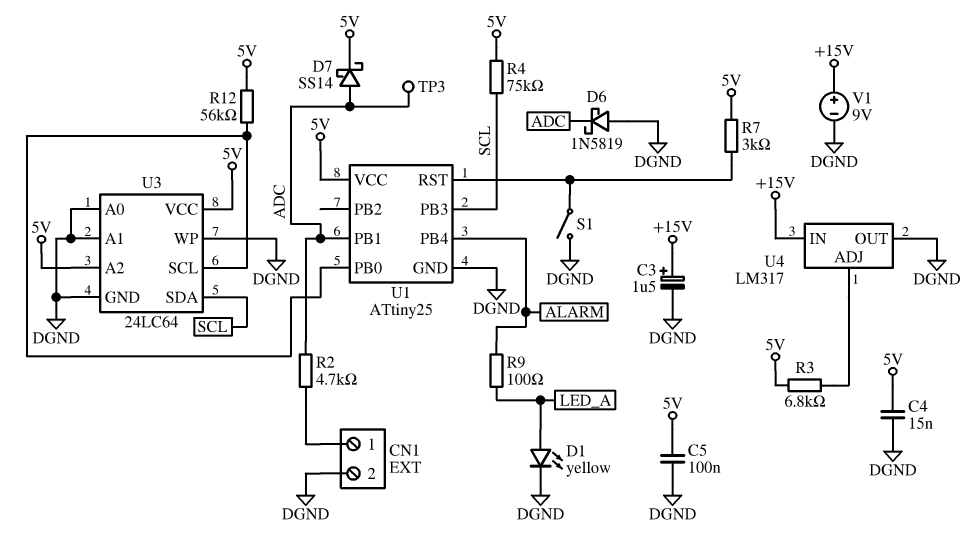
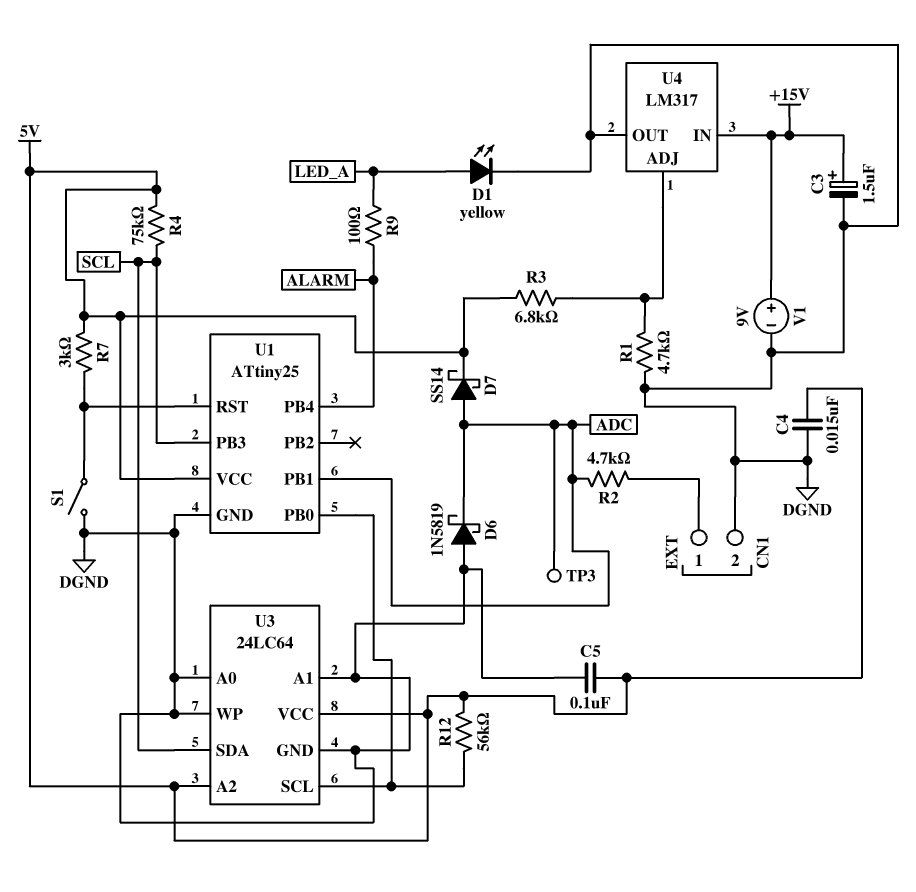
R1: none -> 4.7k (DGND, U4/ADJ)

